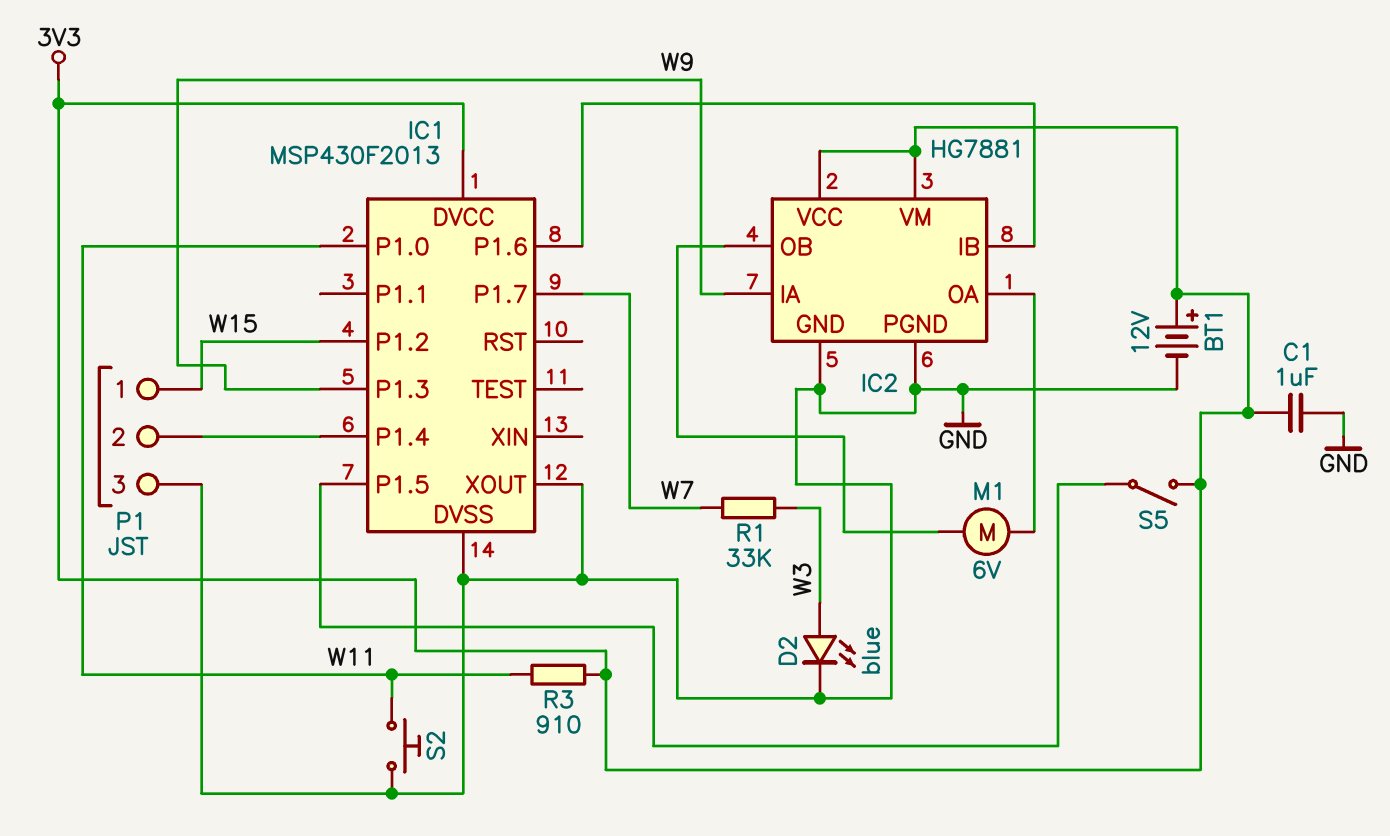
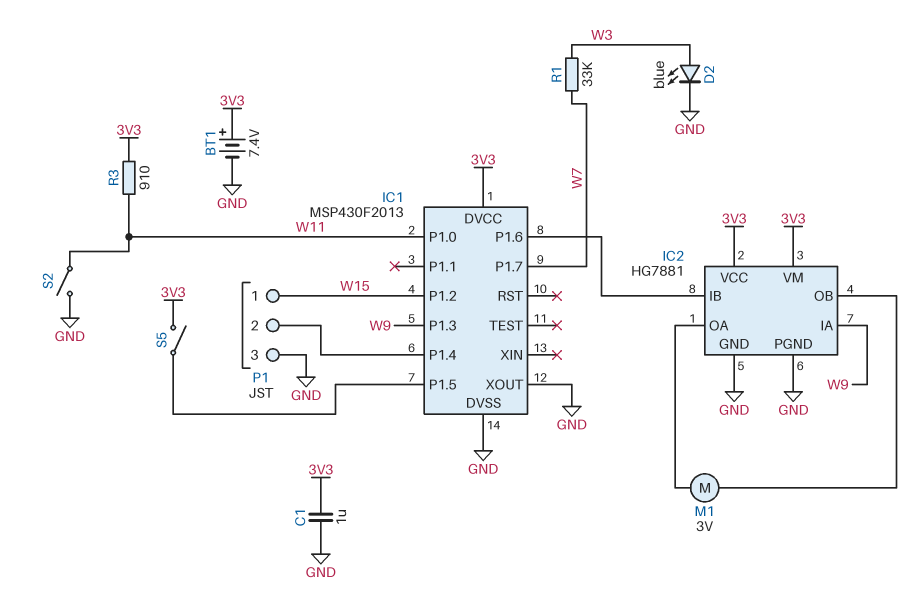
BT1: 12V (plus 3V3, minus GND) -> 7.4V (plus 3V3, minus GND)
M1: motor 6V (IC2/OA, IC2/OB) -> motor 3V (IC2/OA, IC2/OB)
S2: button (GND, W11) -> switch (GND, W11)

